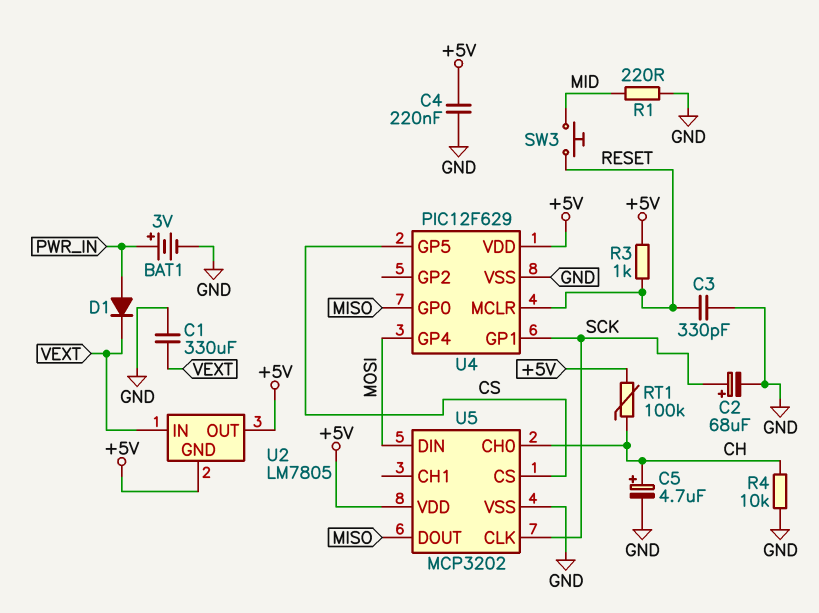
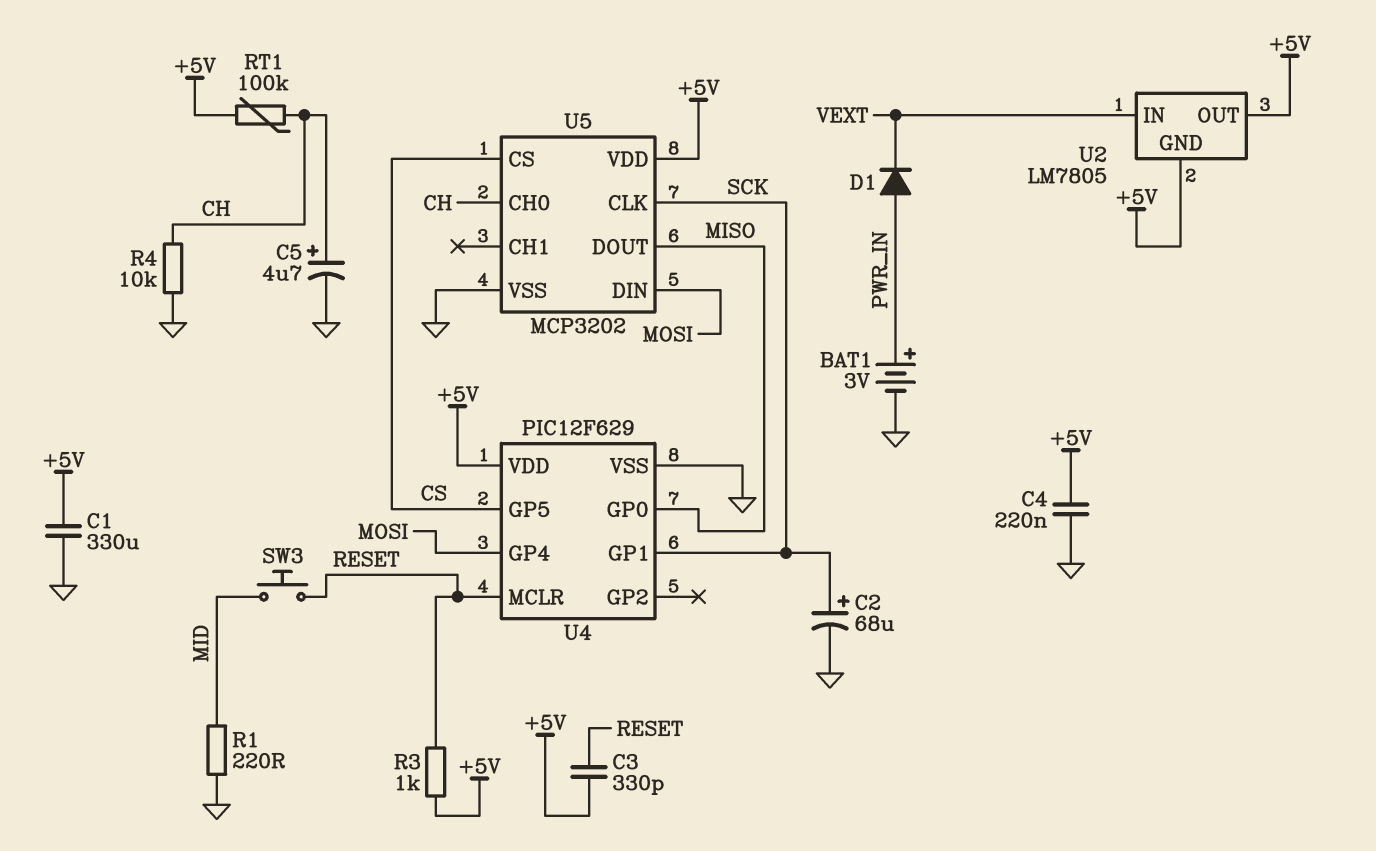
C1: 330uF (GND, VEXT) -> 330uF (+5V, GND)
C3: 330pF (GND, RESET) -> 330pF (+5V, RESET)

